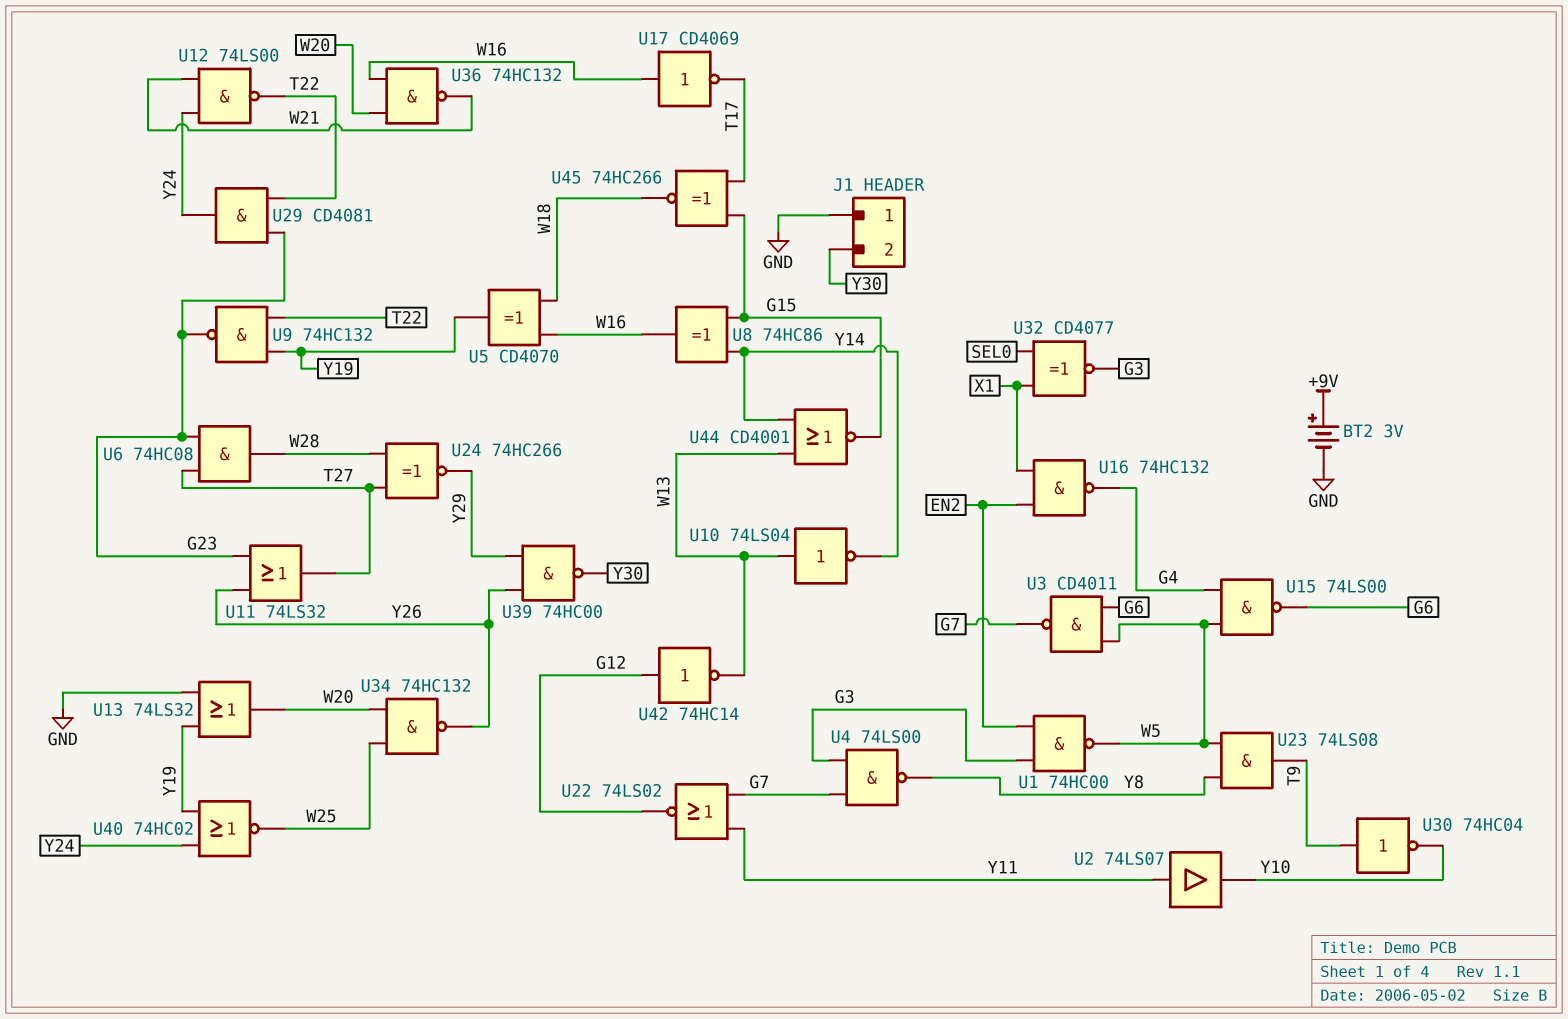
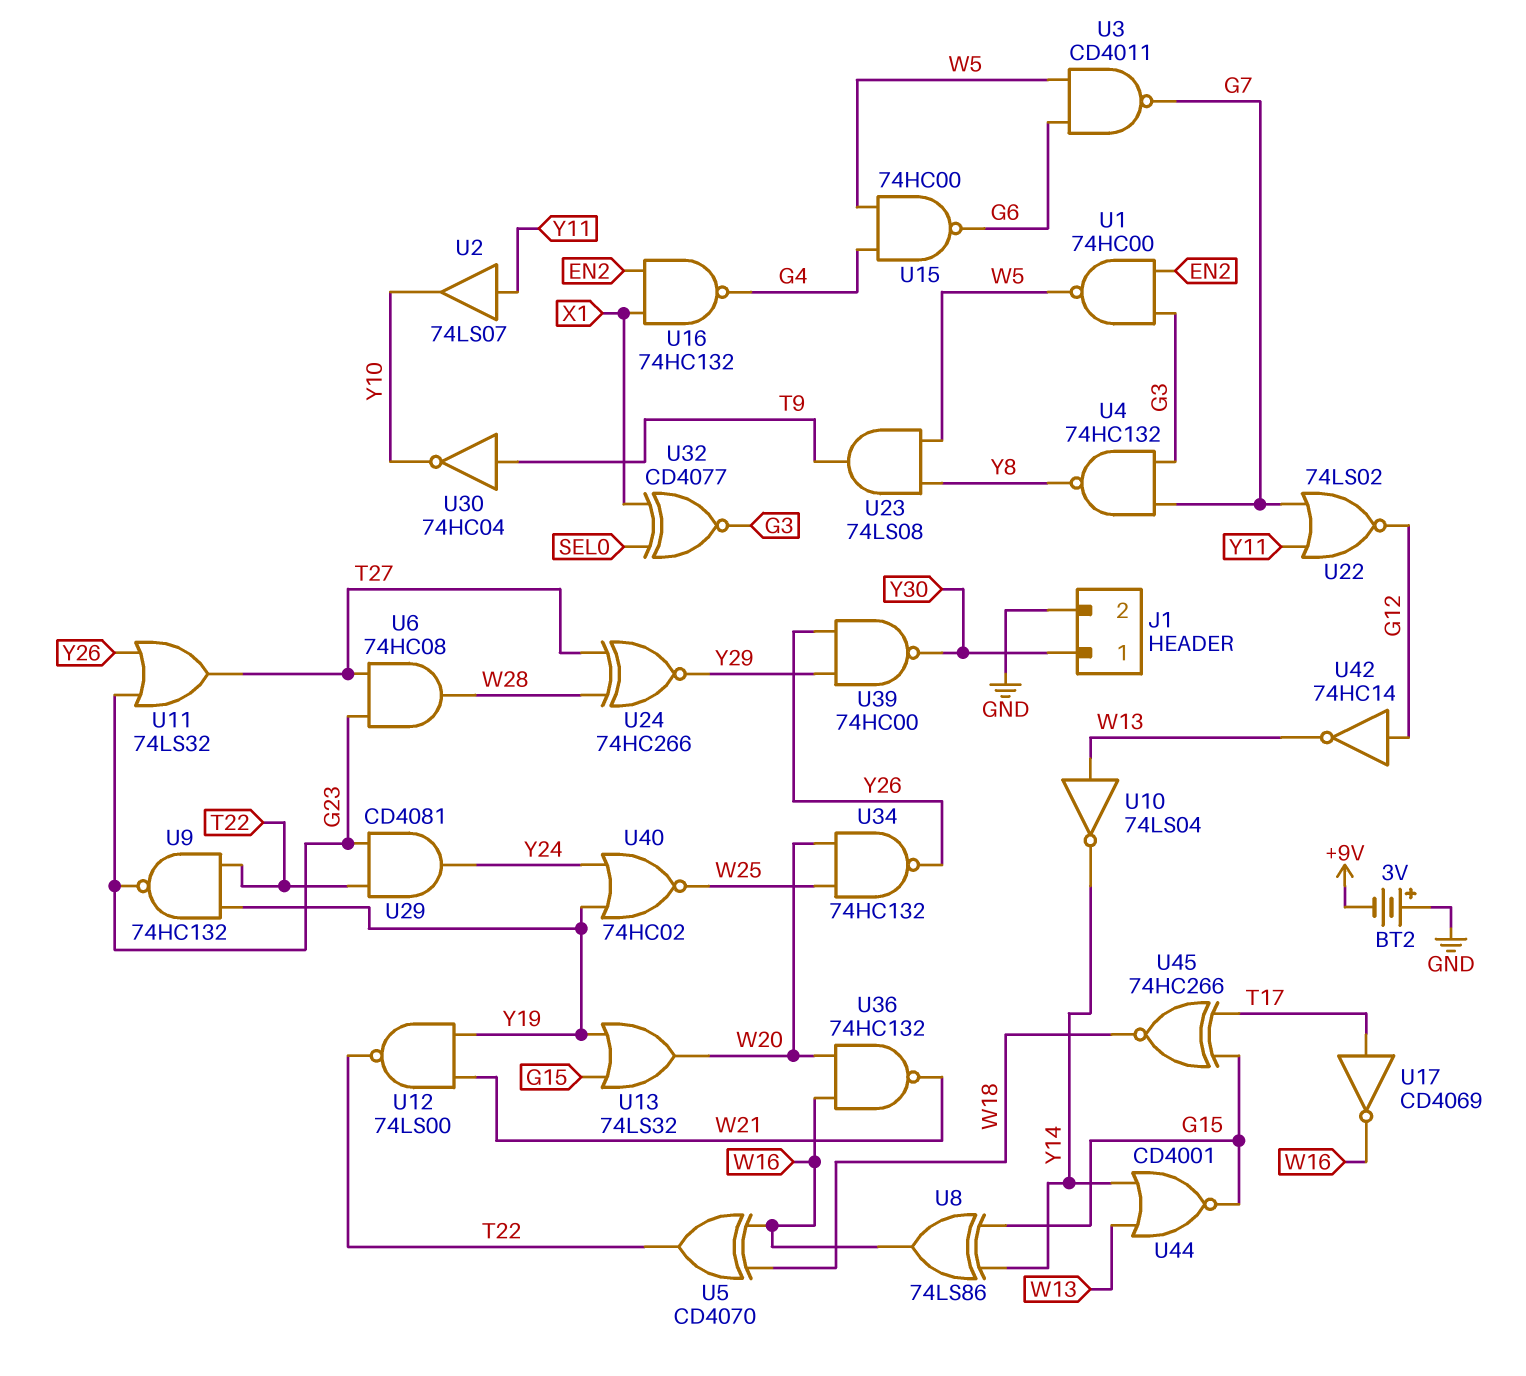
BT2: 3V (plus +9V, minus GND) -> 3V (plus GND, minus +9V)
J1 pin 1: GND -> Y30
J1 pin 2: Y30 -> GND
U4: NAND 74LS00 (in G3, in G7, out Y8) -> NAND 74HC132 (in G3, in G7, out Y8)
U5: XOR CD4070 (in W16, in W18, out Y19) -> XOR CD4070 (in W16, in W18, out T22)
U8: XOR 74HC86 (in G15, in Y14, out W16) -> XOR 74LS86 (in G15, in Y14, out W16)
U12: NAND 74LS00 (in W21, in Y24, out T22) -> NAND 74LS00 (in W21, in Y19, out T22)
U13: OR 74LS32 (in GND, in Y19, out W20) -> OR 74LS32 (in G15, in Y19, out W20)
U15: NAND 74LS00 (in G4, in W5, out G6) -> NAND 74HC00 (in G4, in W5, out G6)
U17: NOT CD4069 (in W16, out T17) -> NOT CD4069 (in T17, out W16)

